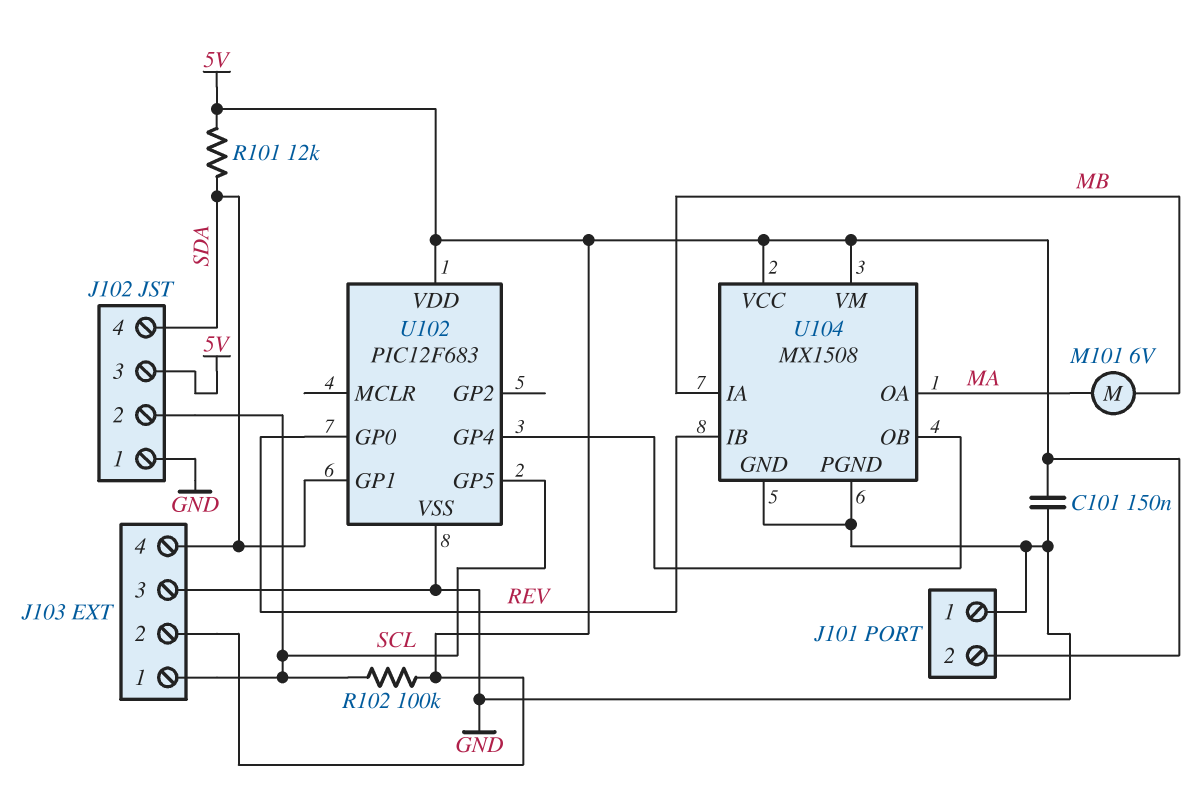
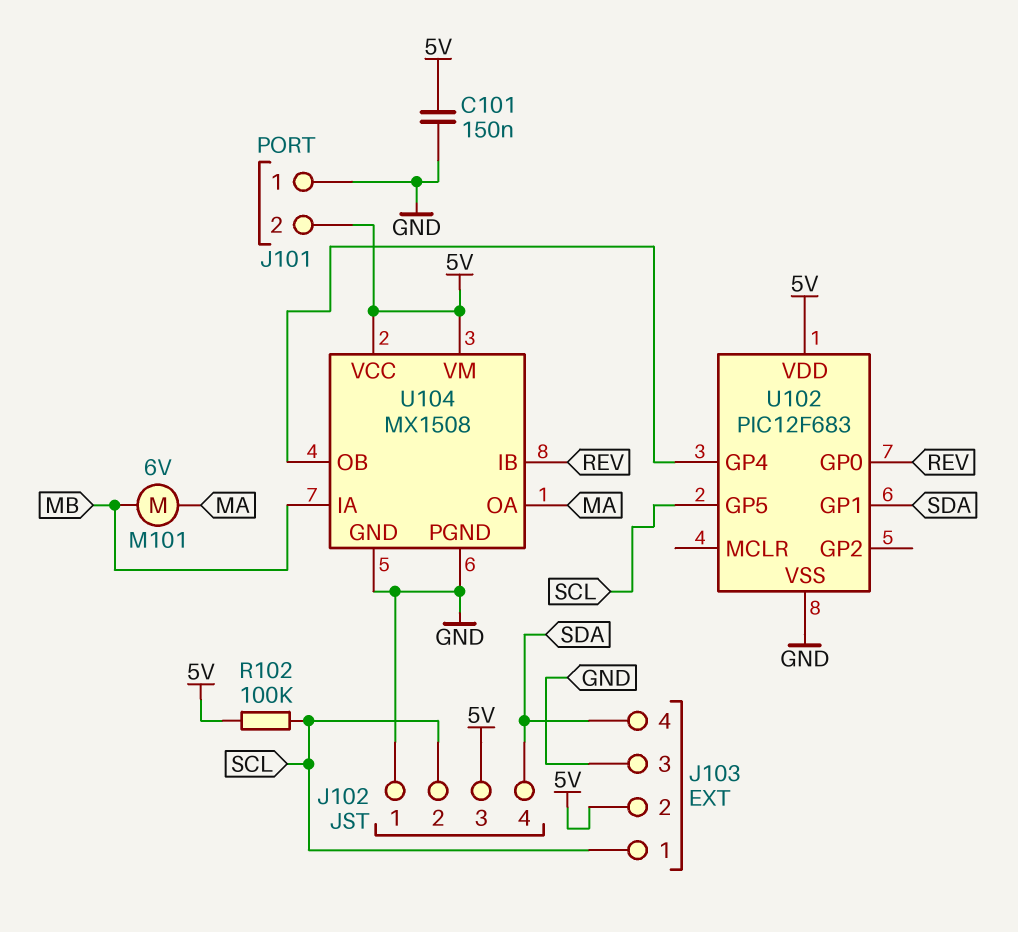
R101: 12k (5V, SDA) -> none

